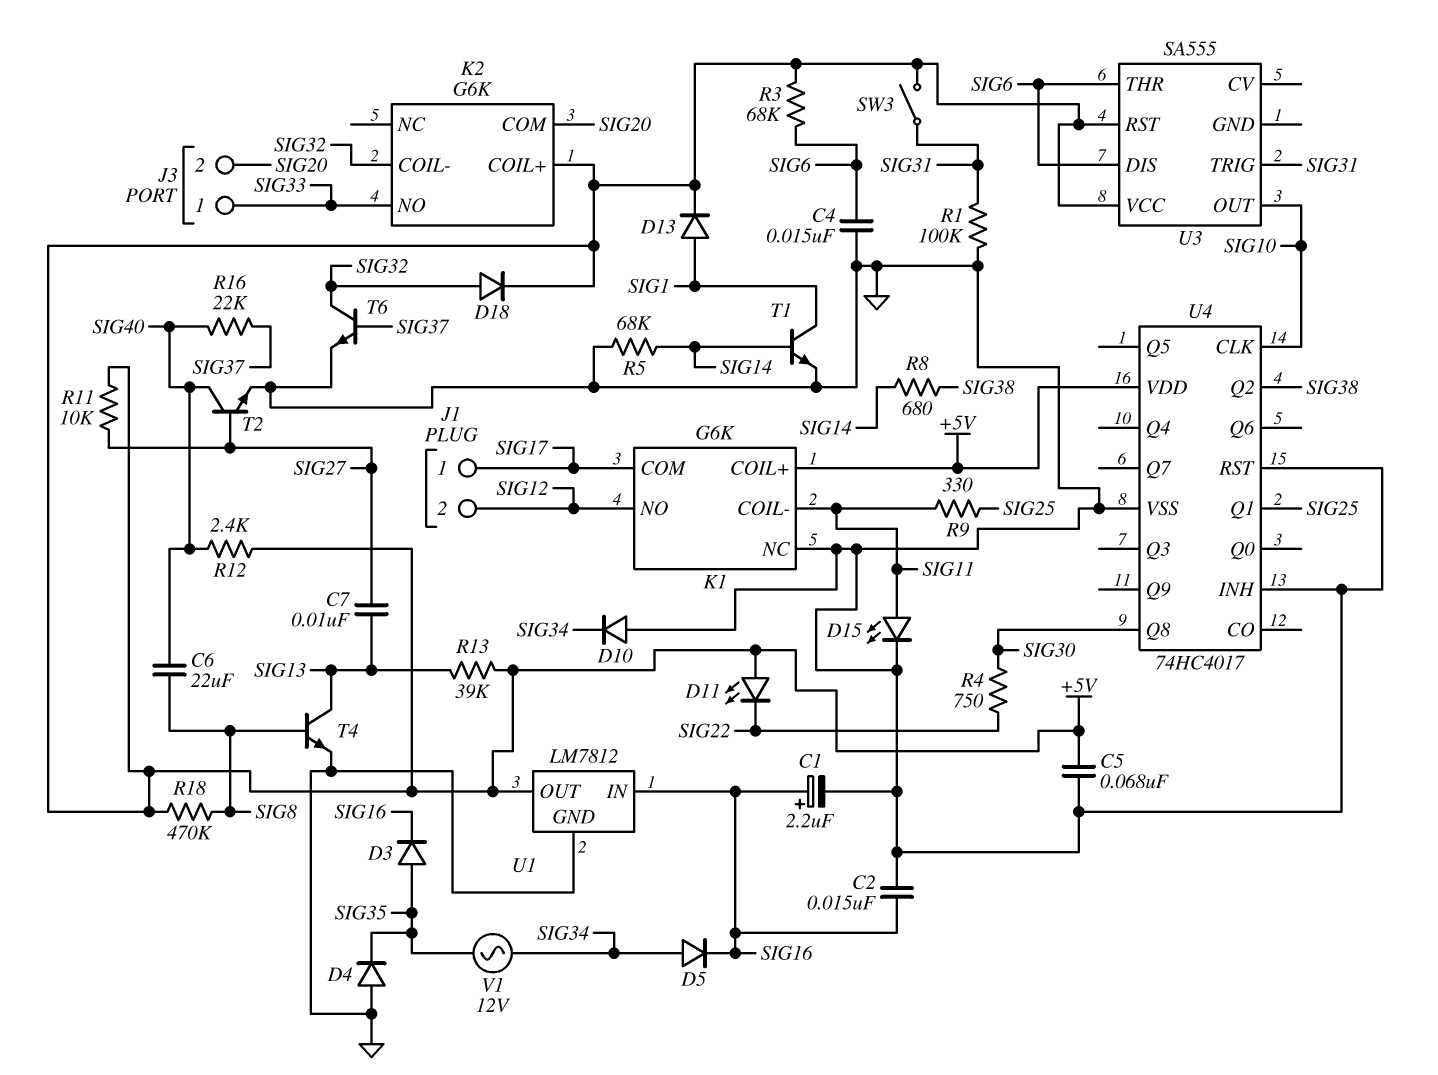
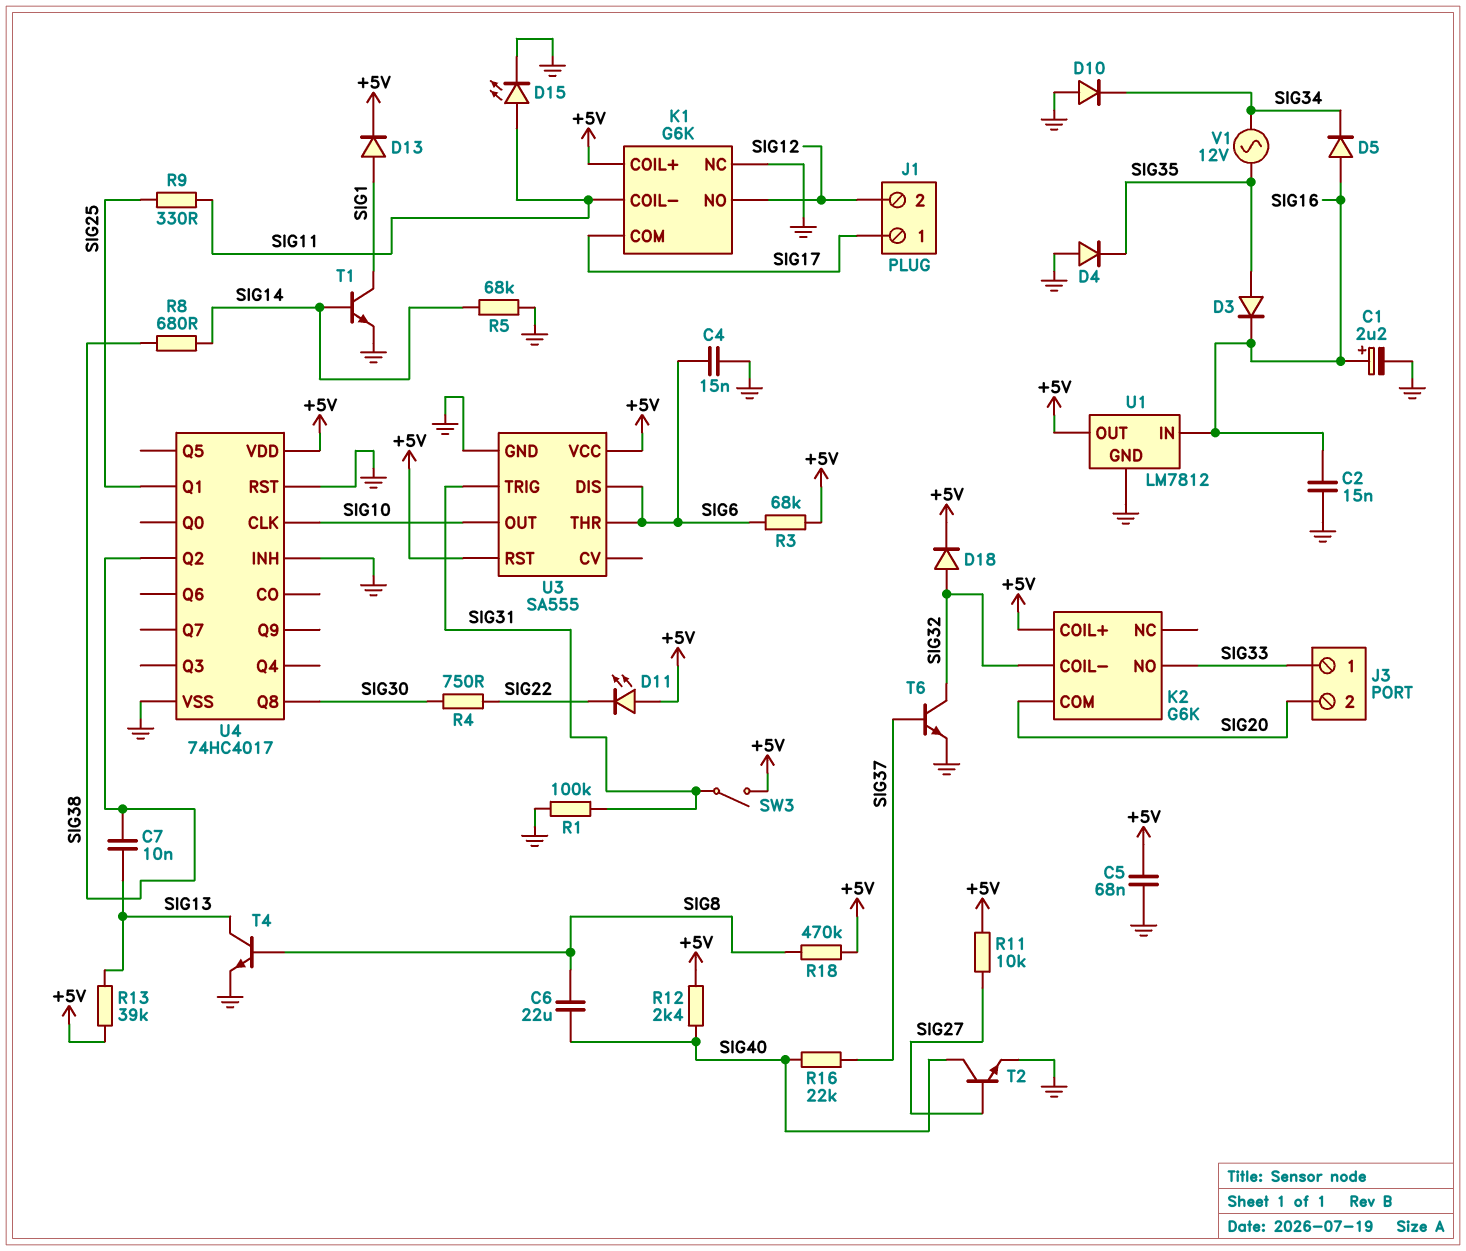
C7: 10nF (SIG13, SIG27) -> 10nF (SIG13, SIG38)
D5: diode (A SIG34, K SIG16) -> diode (A SIG16, K SIG34)
U3 pin GND: none -> GND

